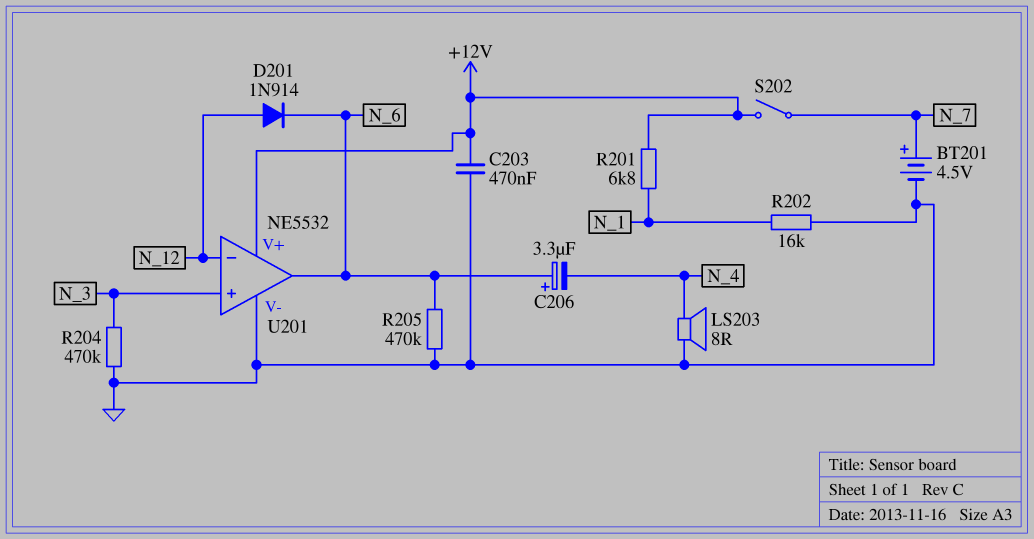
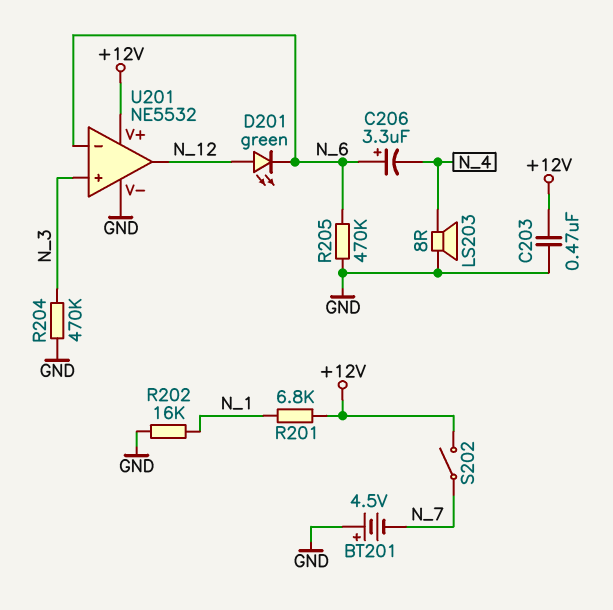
BT201: 4.5V (plus N_7, minus GND) -> 4.5V (plus GND, minus N_7)
D201: diode 1N914 (A N_12, K N_6) -> LED green (A N_12, K N_6)
U201 pin in-: N_12 -> N_6
U201 pin out: N_6 -> N_12

